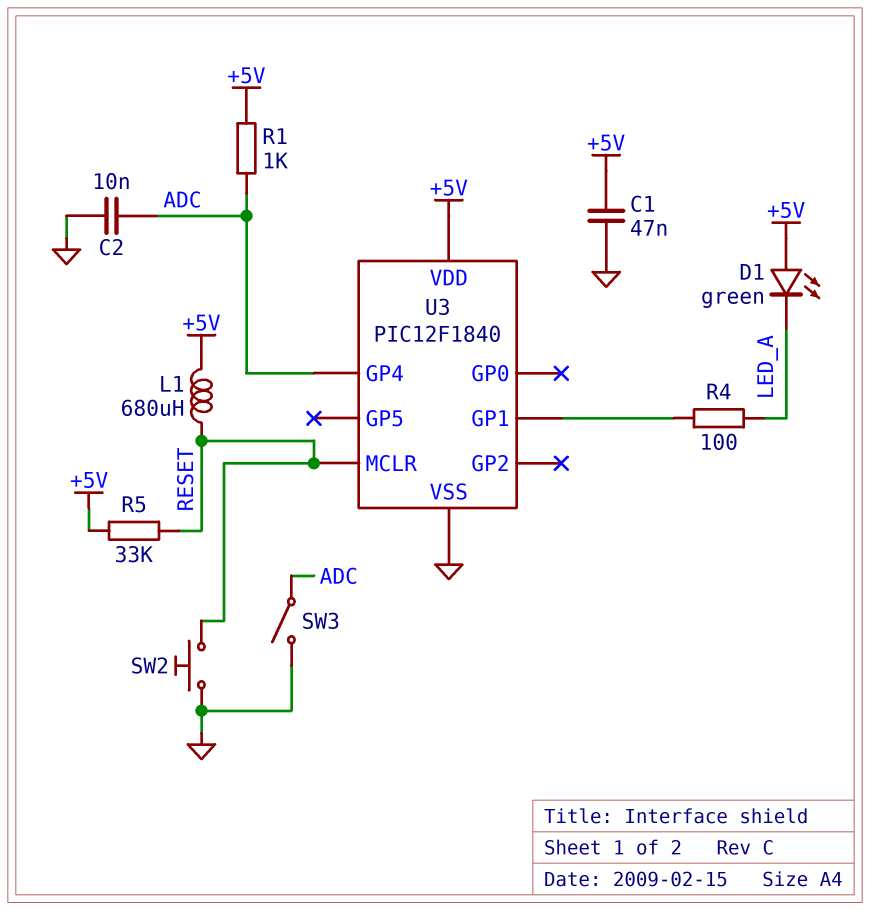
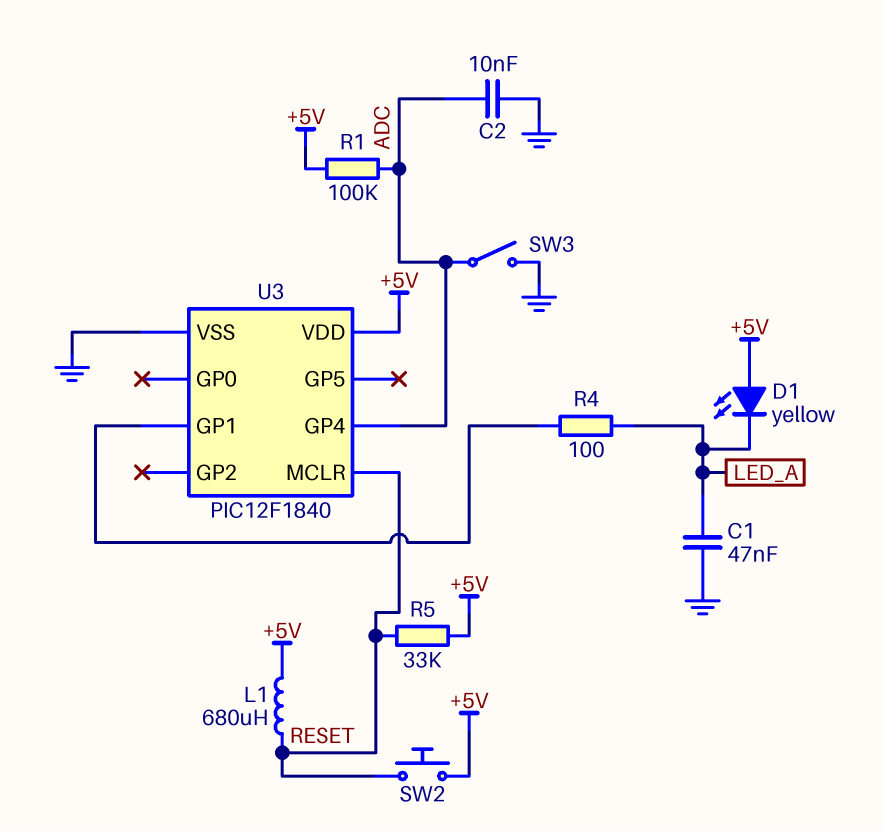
C1: 47nF (+5V, GND) -> 47nF (GND, LED_A)
D1: LED green (A +5V, K LED_A) -> LED yellow (A +5V, K LED_A)
R1: 1k (+5V, ADC) -> 100k (+5V, ADC)
SW2: button (GND, RESET) -> button (+5V, RESET)

